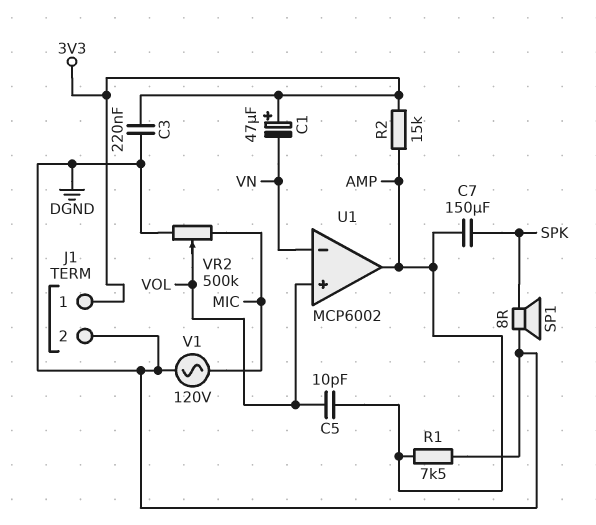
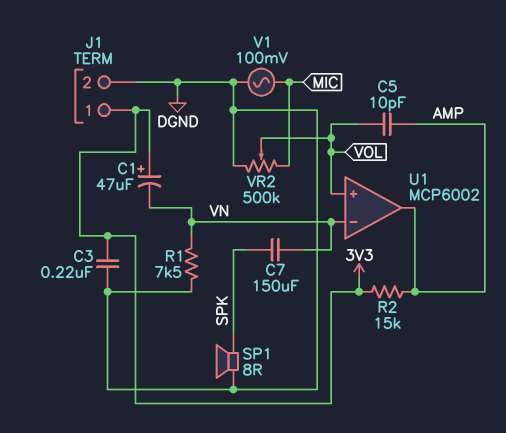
C7: 150uF (AMP, SPK) -> 150uF (SPK, VN)
R1: 7.5k (AMP, DGND) -> 7.5k (DGND, VN)
V1: AC 120V (DGND, MIC) -> AC 100mV (DGND, MIC)

